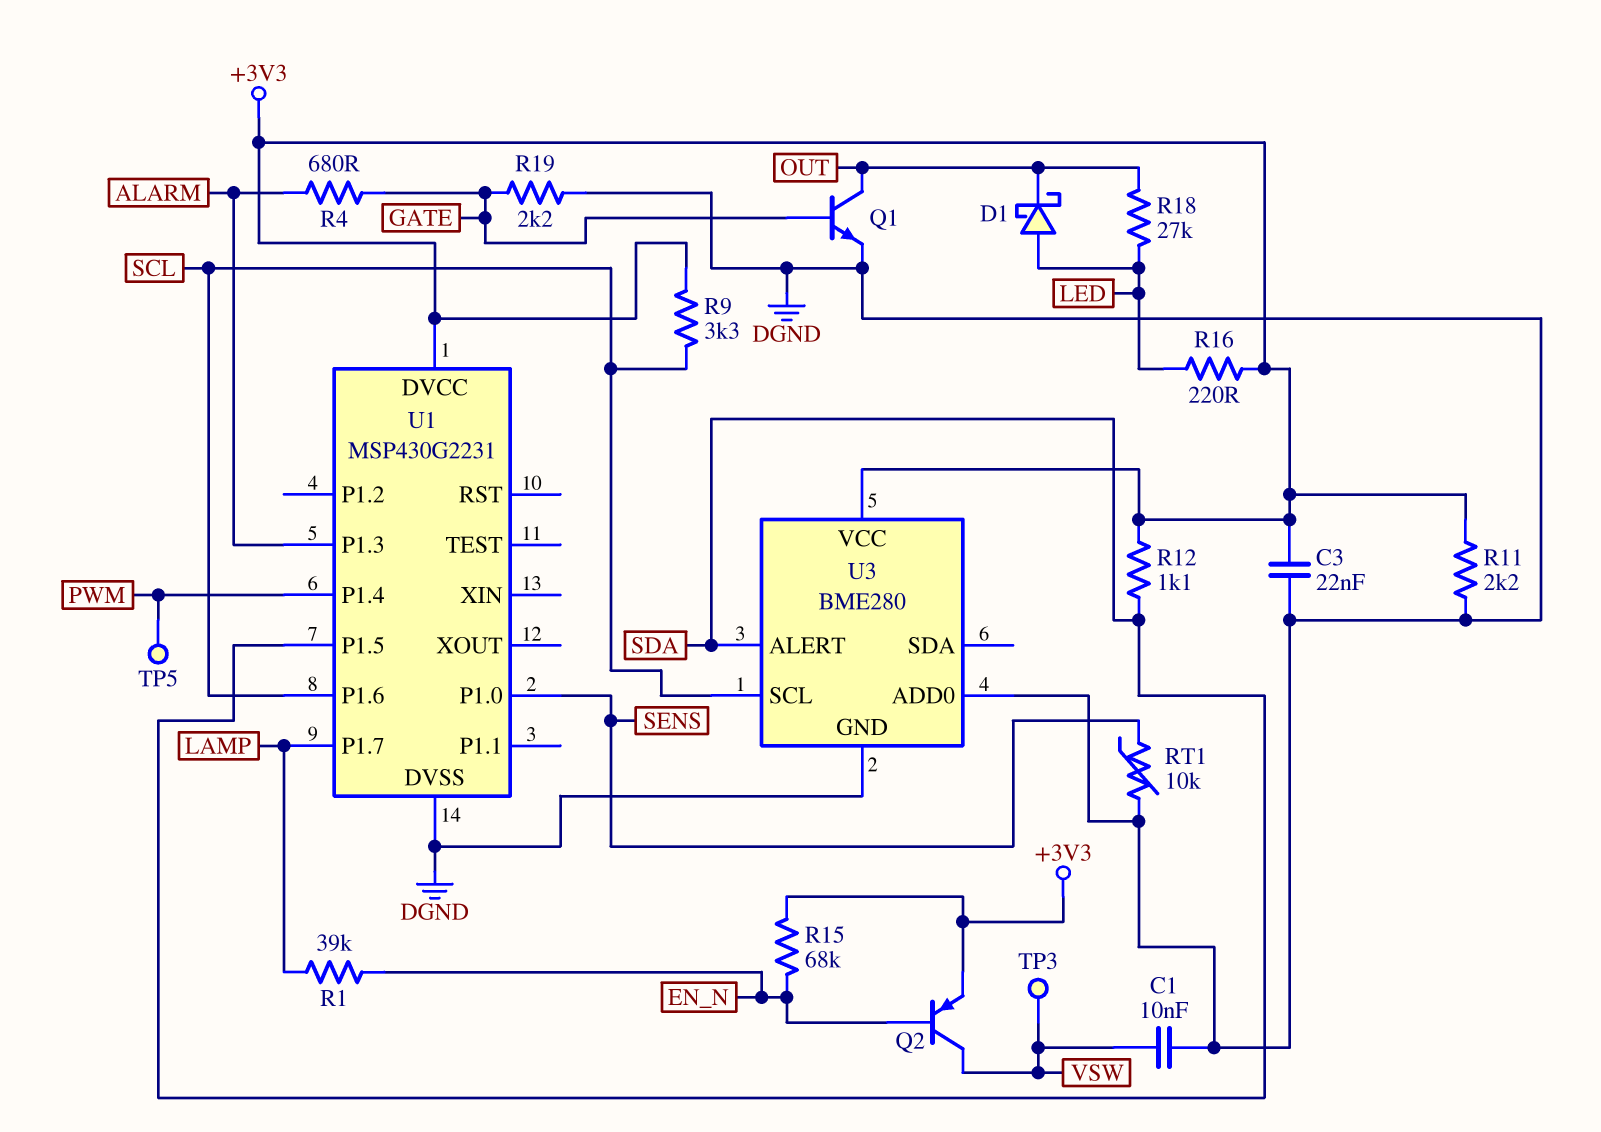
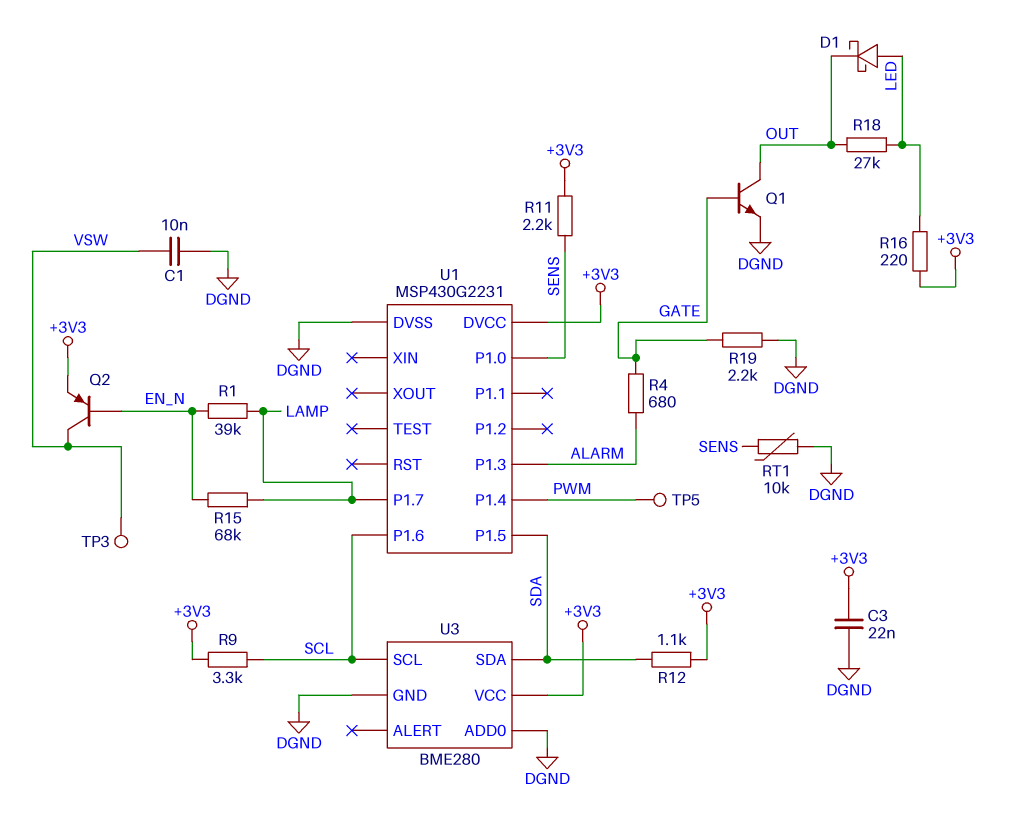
R11: 2.2k (+3V3, DGND) -> 2.2k (+3V3, SENS)
R15: 68k (+3V3, EN_N) -> 68k (EN_N, LAMP)
U3 pin ALERT: SDA -> none
U3 pin SDA: none -> SDA

